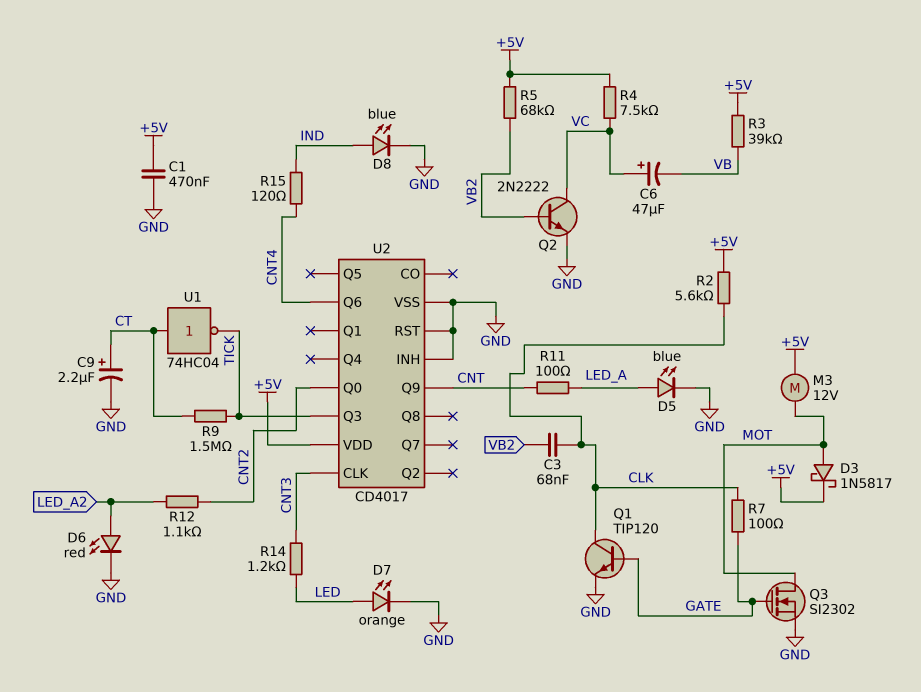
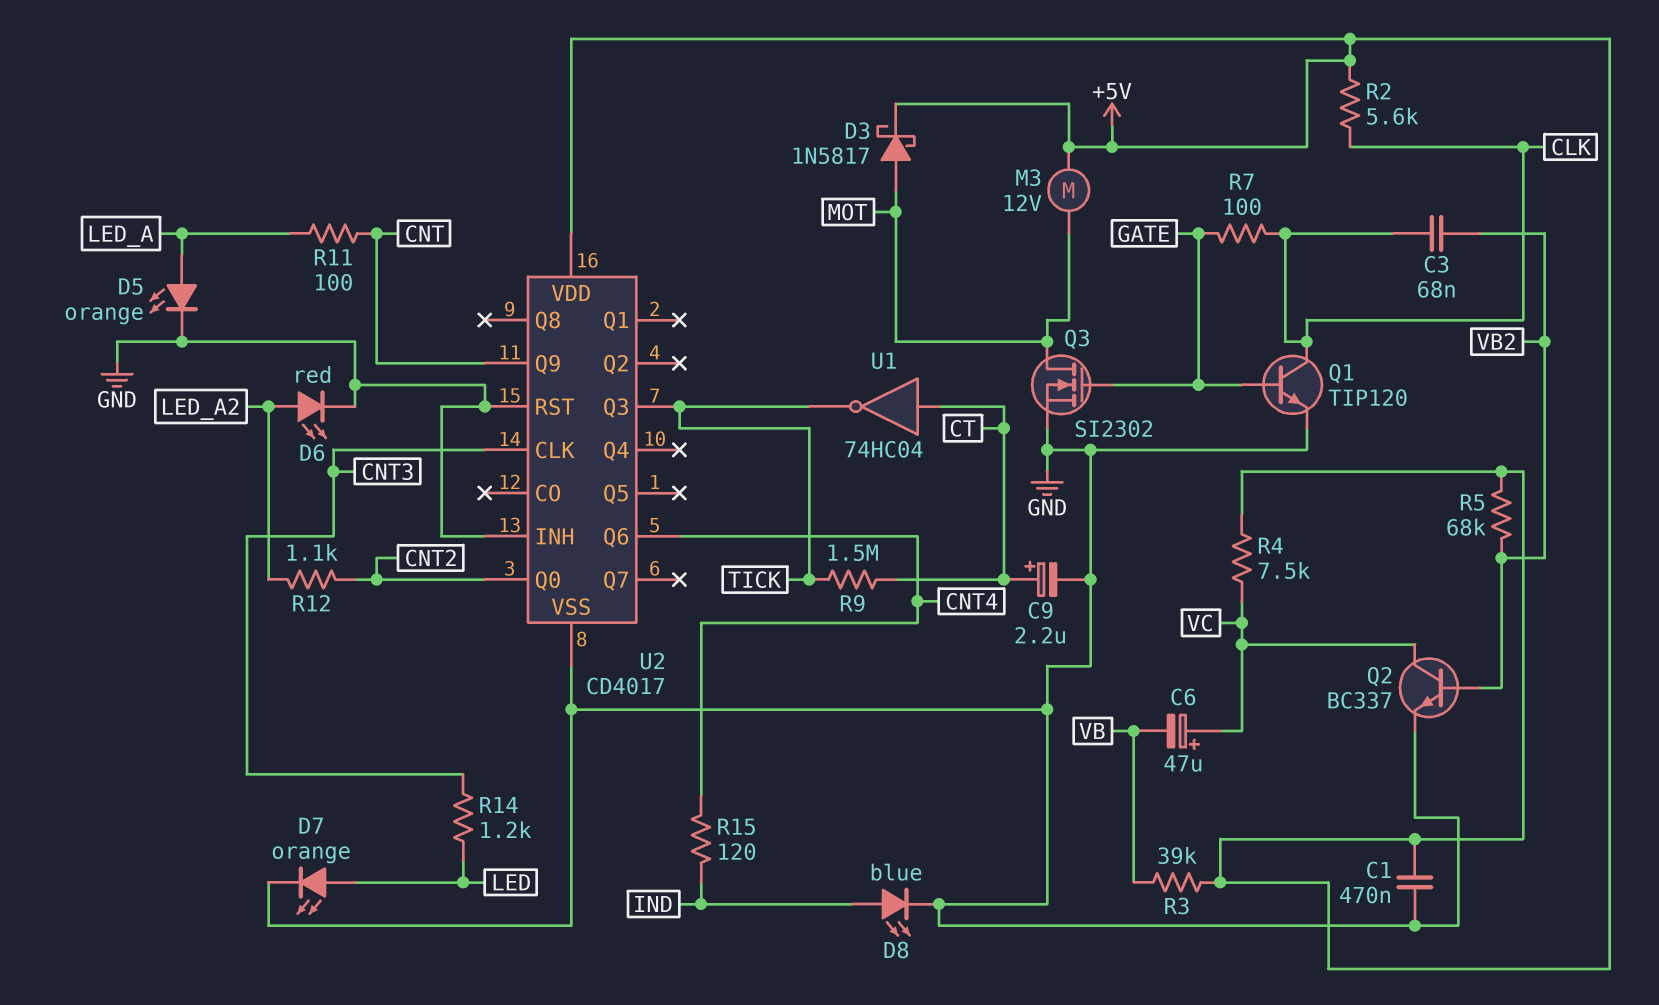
D5: LED blue (A LED_A, K GND) -> LED orange (A LED_A, K GND)
Q2: NPN 2N2222 (B VB2, C VC, E GND) -> NPN BC337 (B VB2, C VC, E GND)

